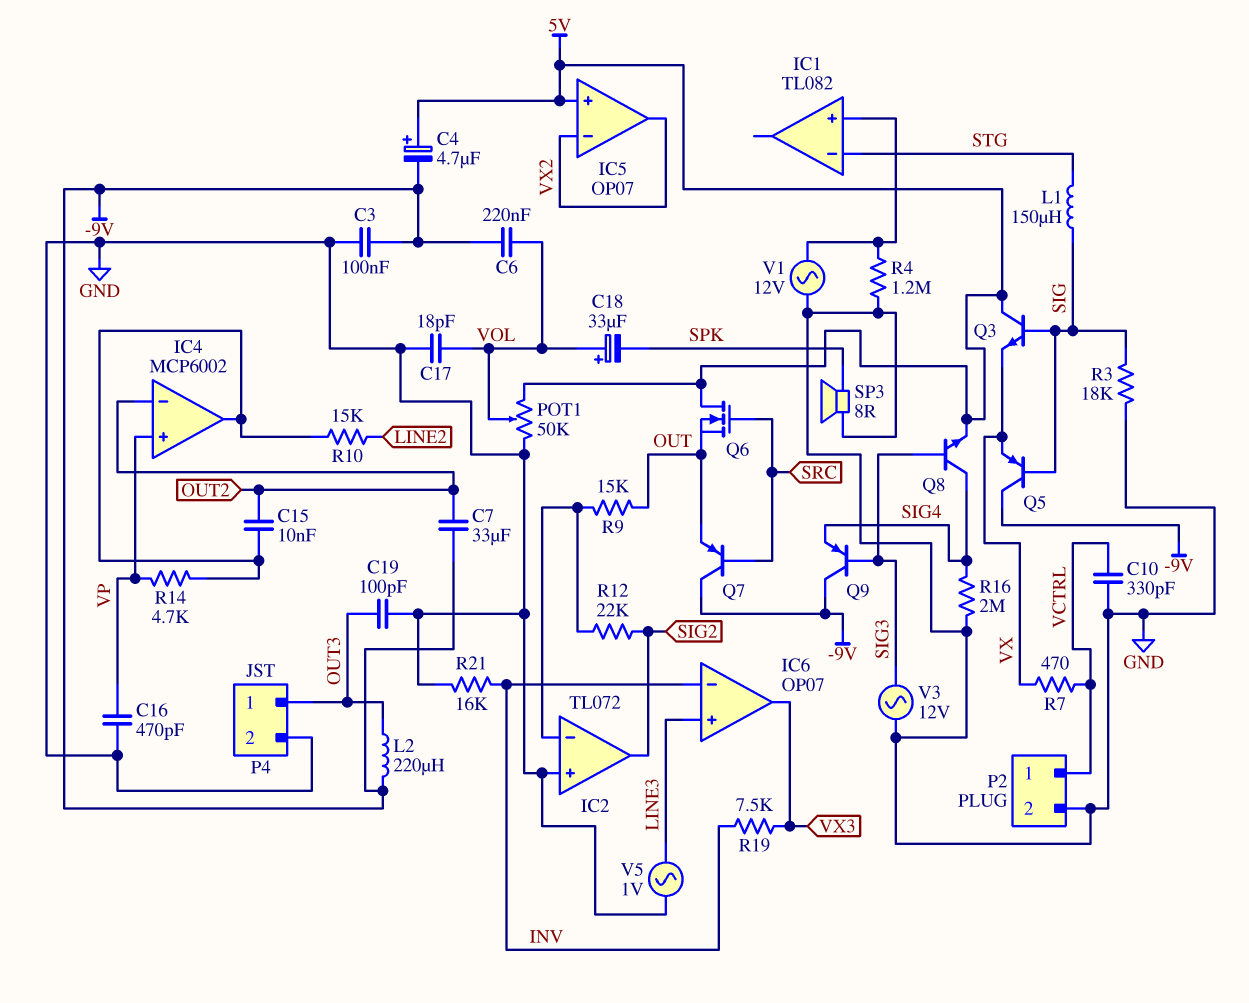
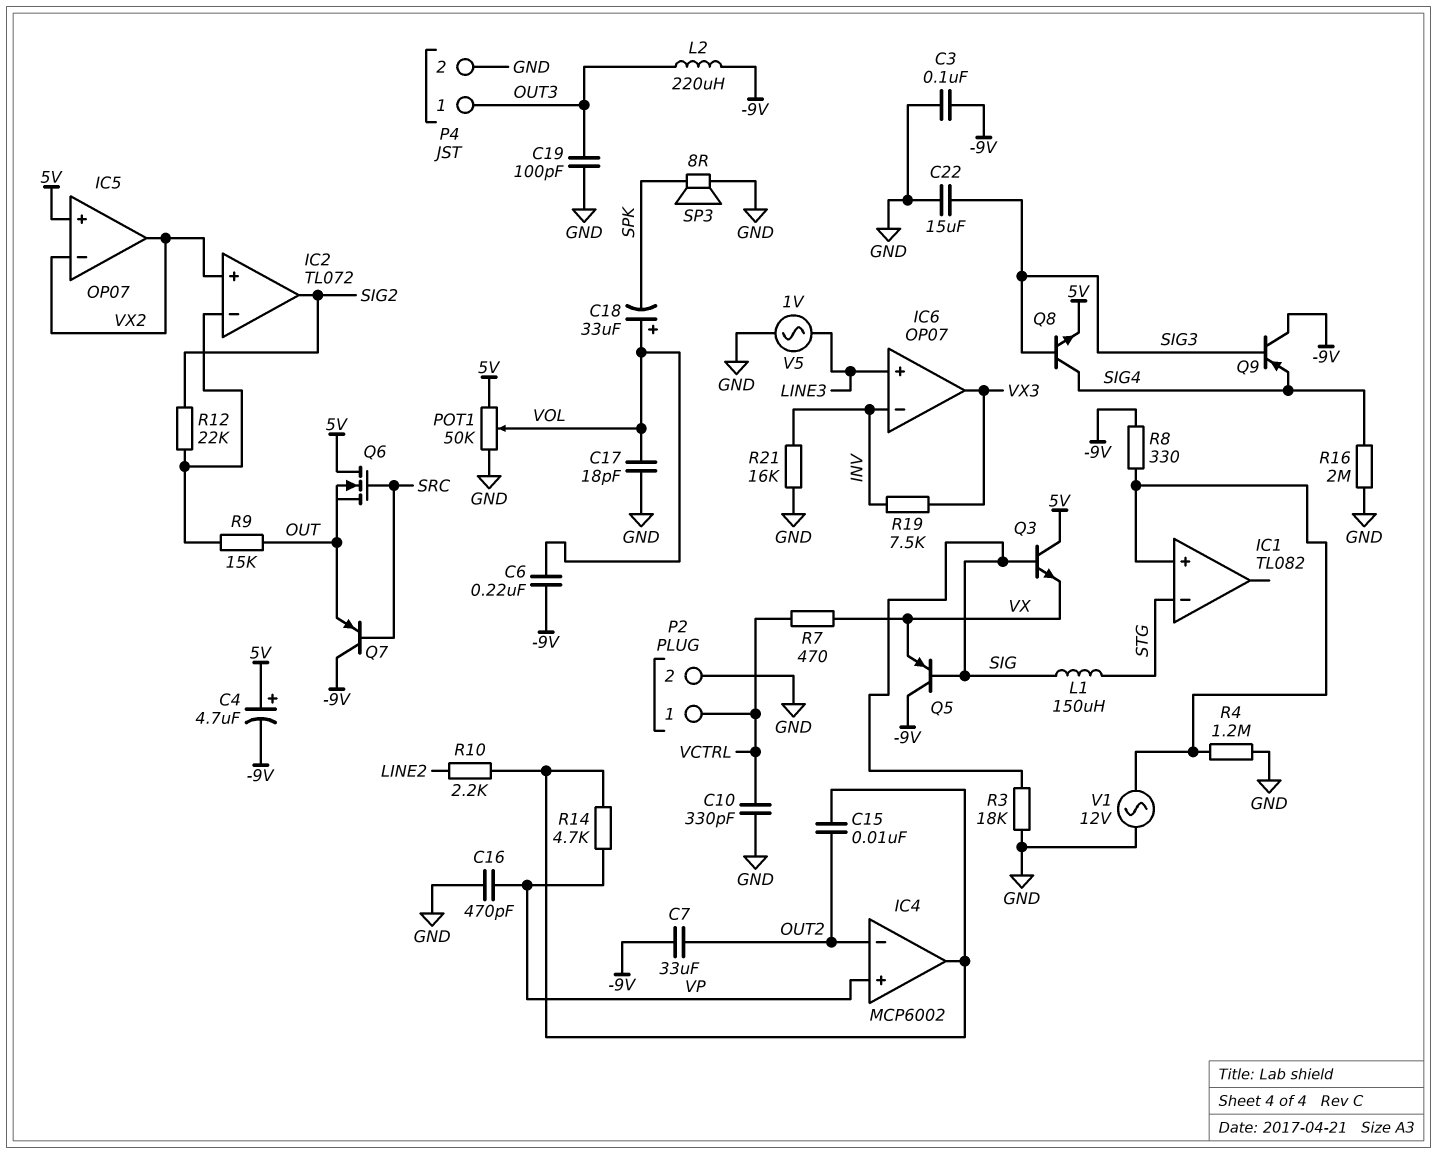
C22: none -> 15uF (GND, SIG3)
IC2 pin in+: GND -> VX2
R8: none -> 330 (-9V, IC1/in+)
R10: 15k (IC4/out, LINE2) -> 2.2k (IC4/out, LINE2)
V3: AC 12V (GND, SIG3) -> none

